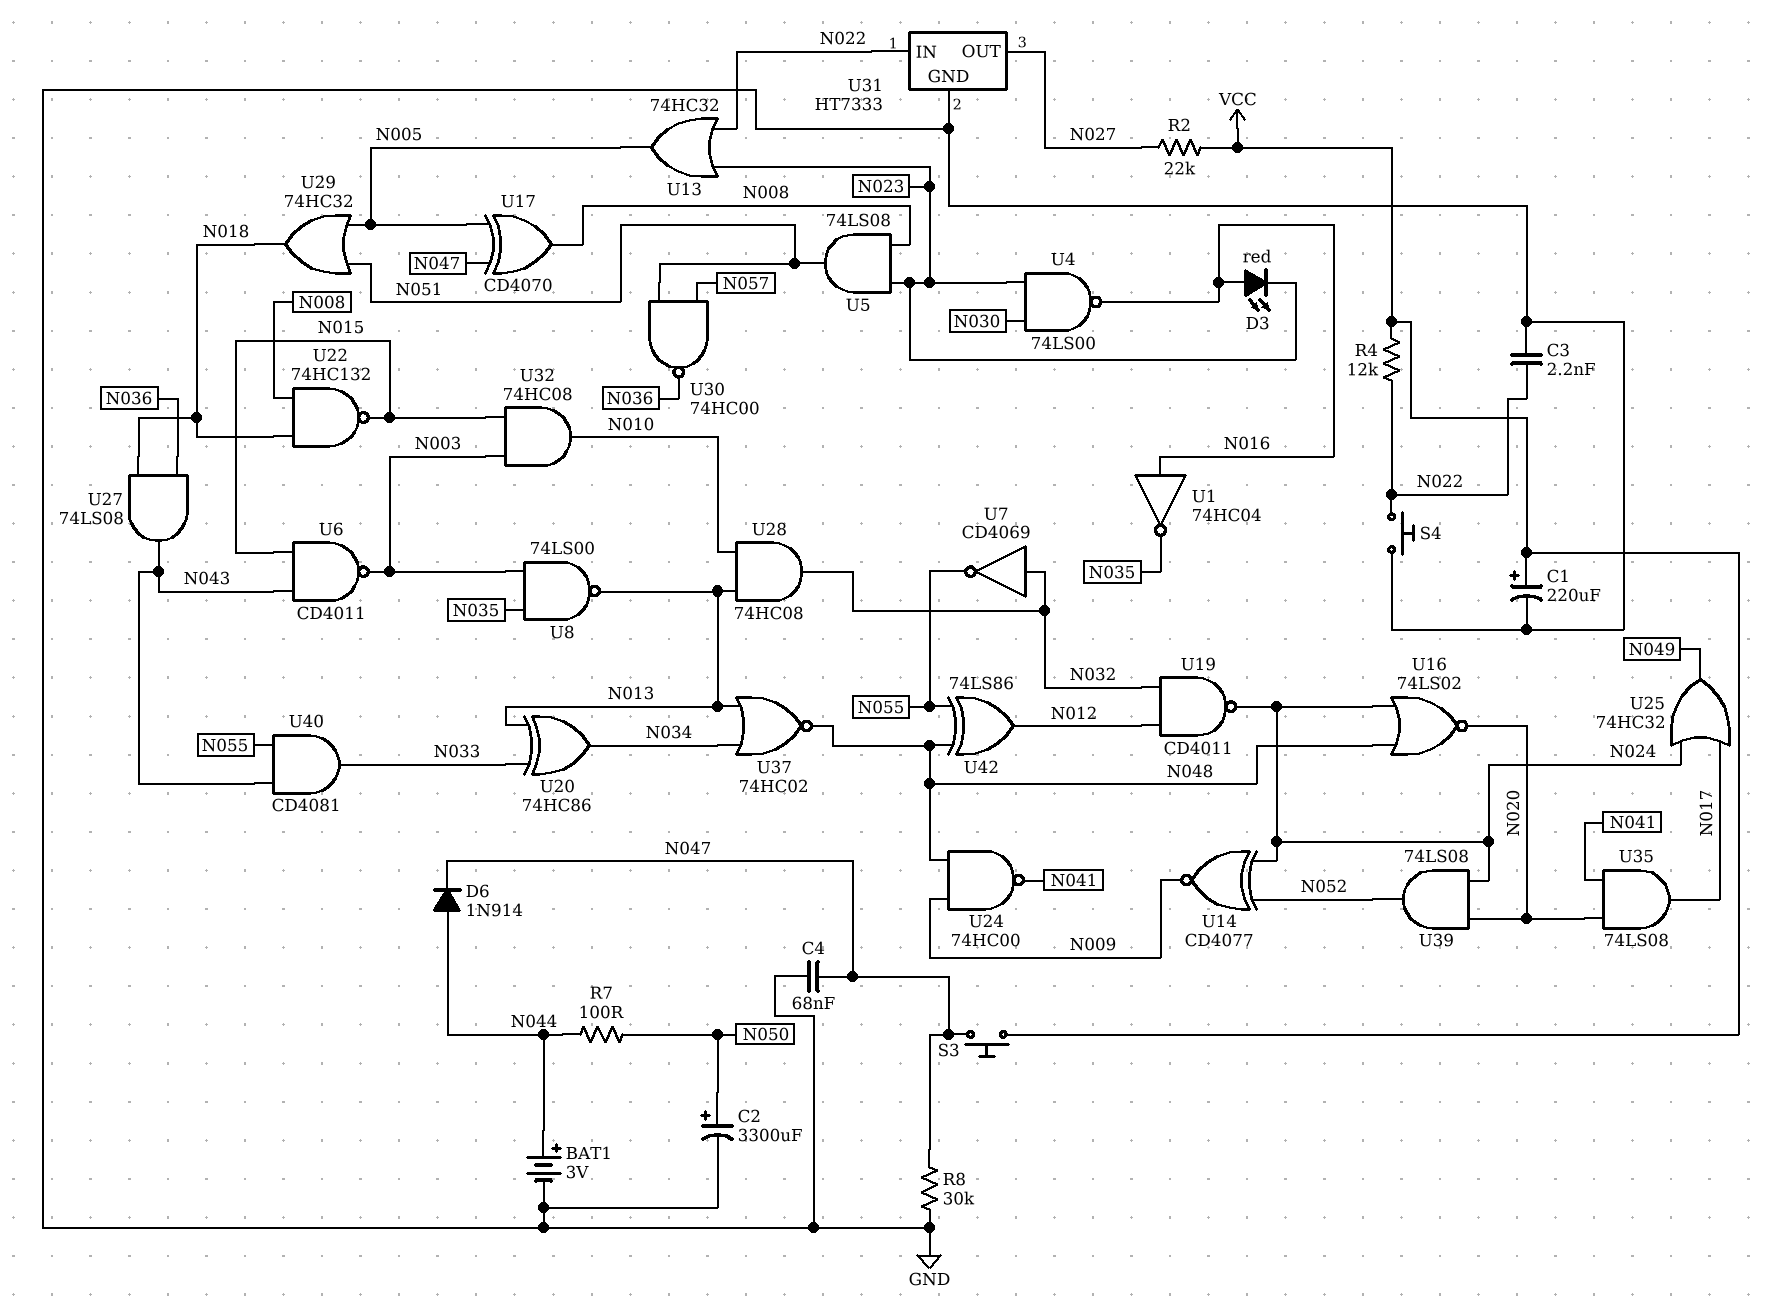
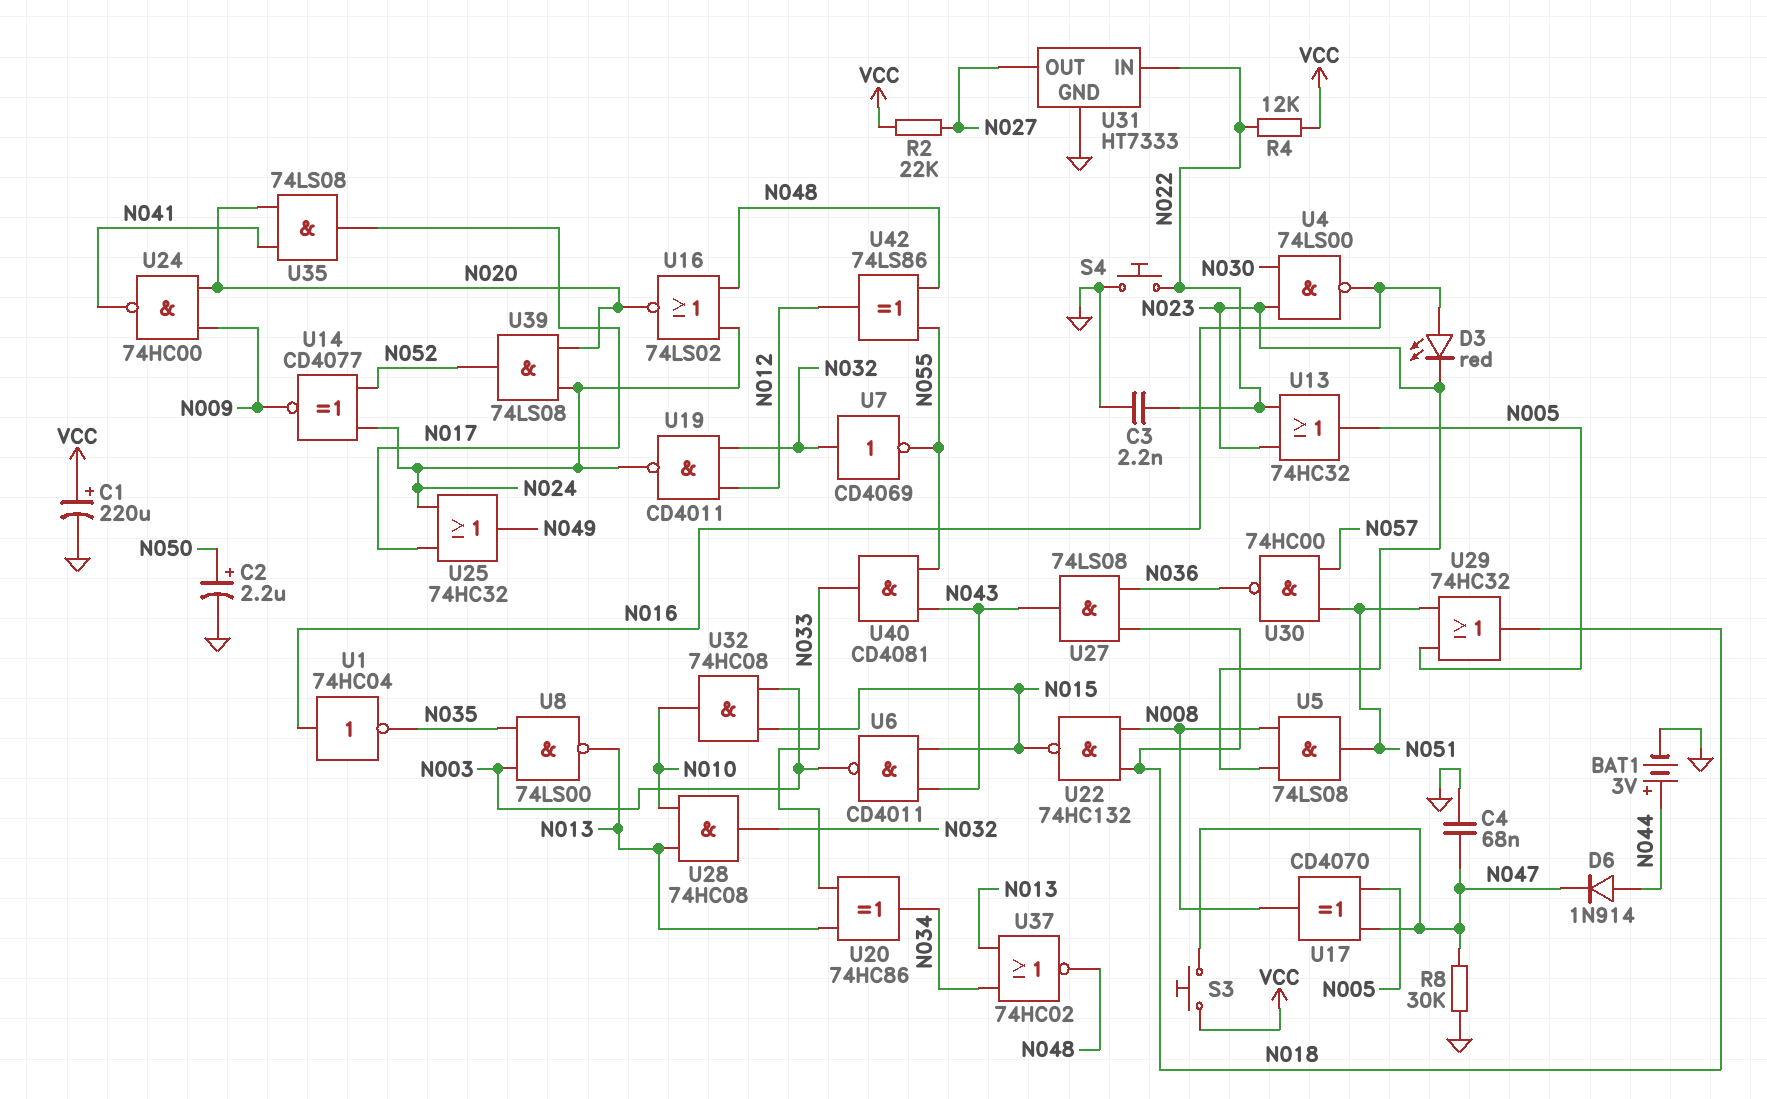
C2: 3300uF (plus N050, minus GND) -> 2.2uF (plus N050, minus GND)
R7: 100 (N044, N050) -> none
U24: NAND 74HC00 (in N009, in N048, out N041) -> NAND 74HC00 (in N009, in N020, out N041)

